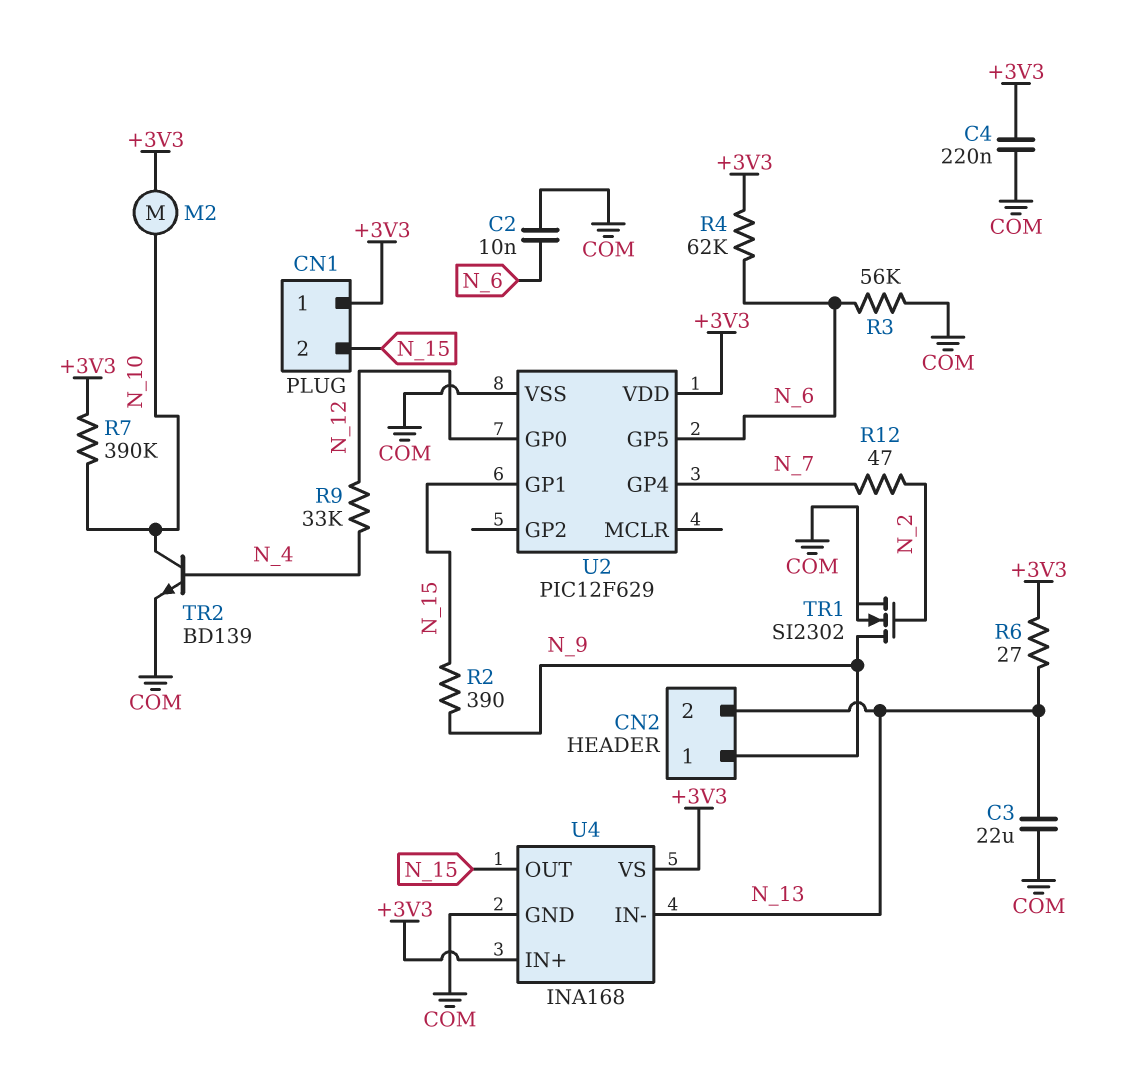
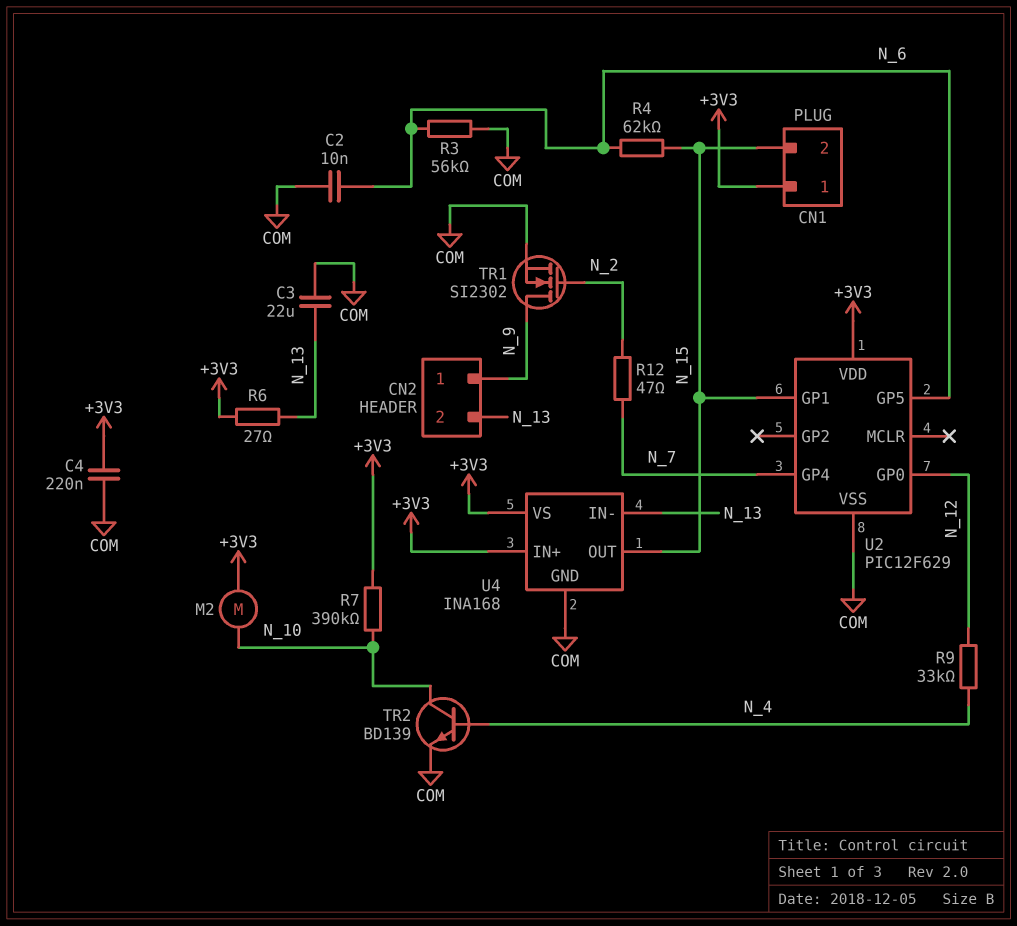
R2: 390 (N_9, N_15) -> none
R4: 62k (+3V3, N_6) -> 62k (N_6, N_15)

